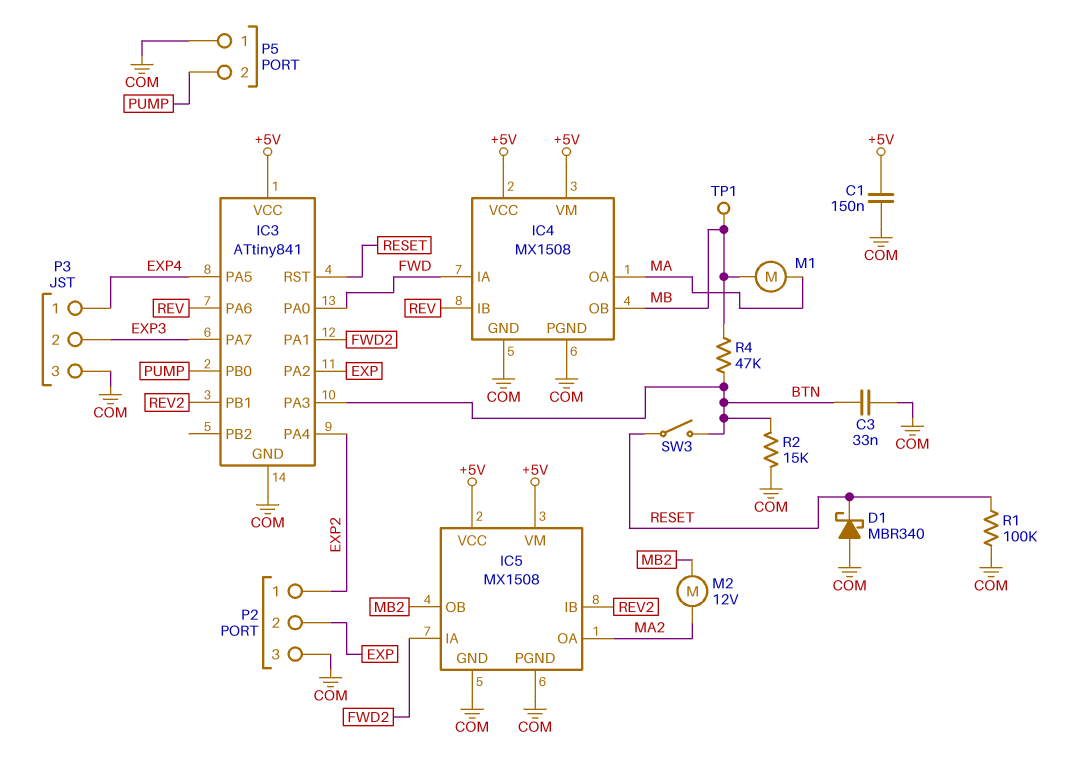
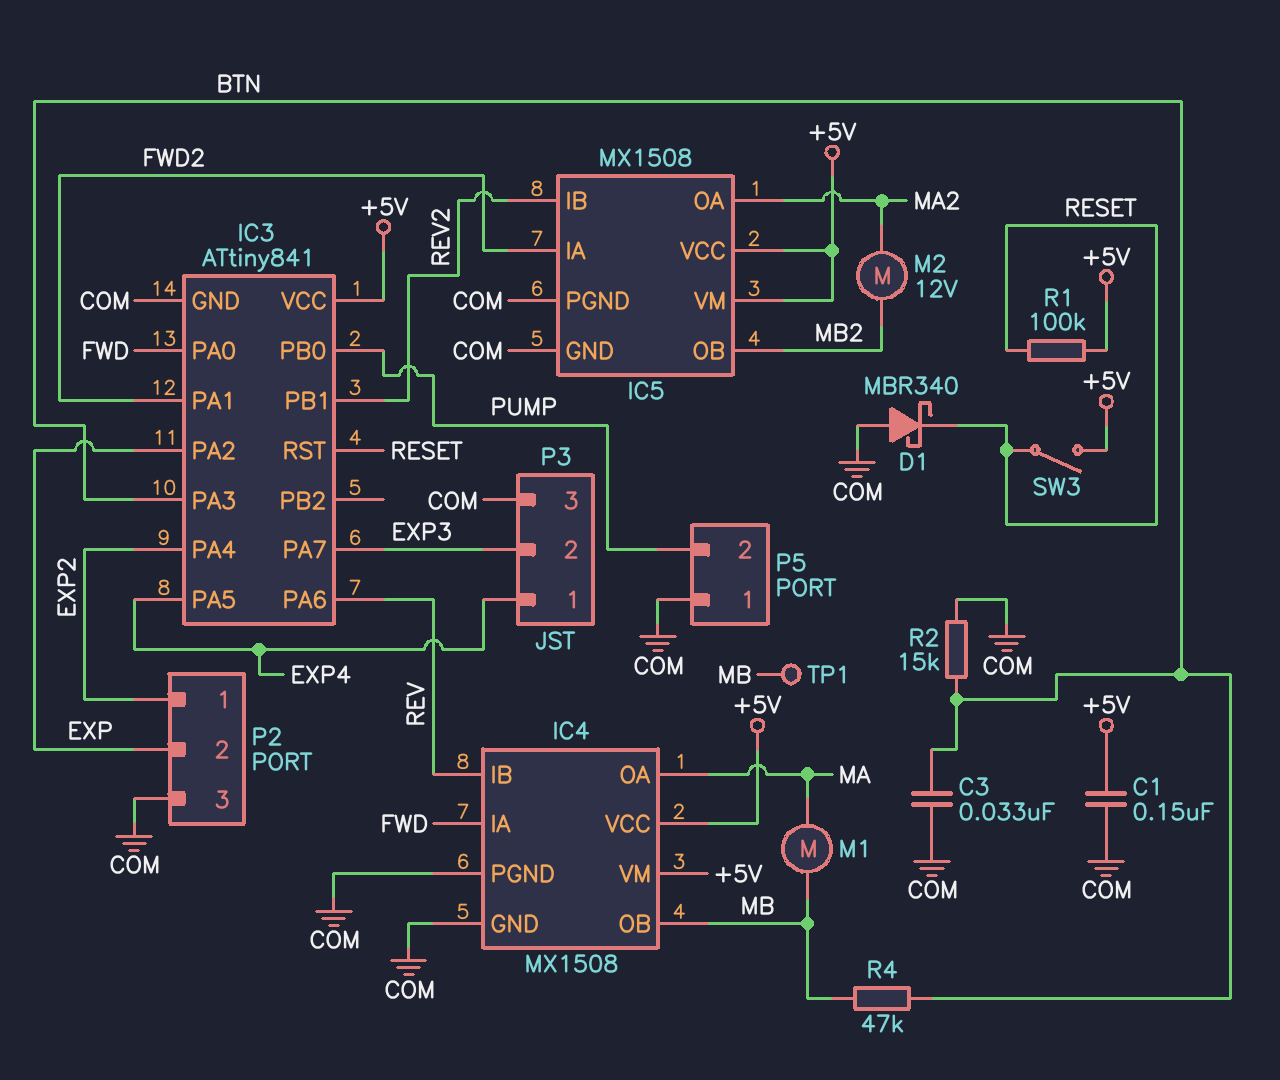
R1: 100k (COM, RESET) -> 100k (+5V, RESET)
SW3: switch (BTN, RESET) -> switch (+5V, RESET)

